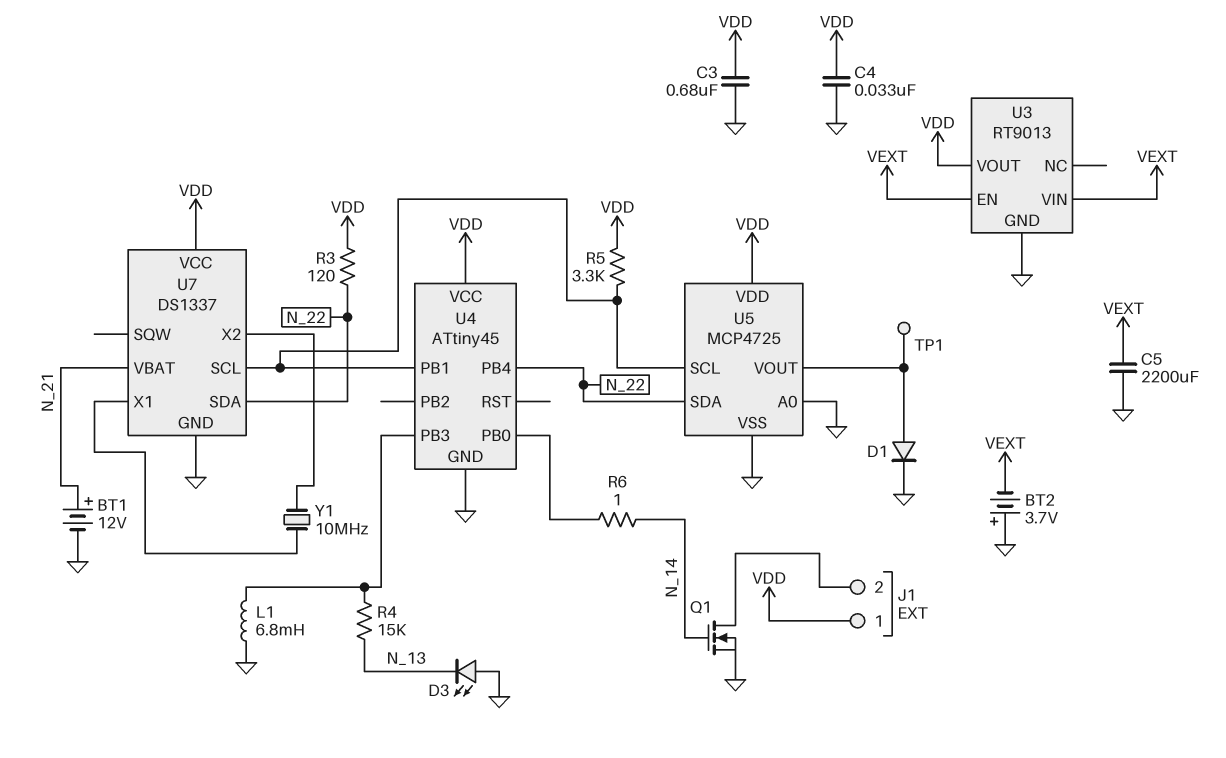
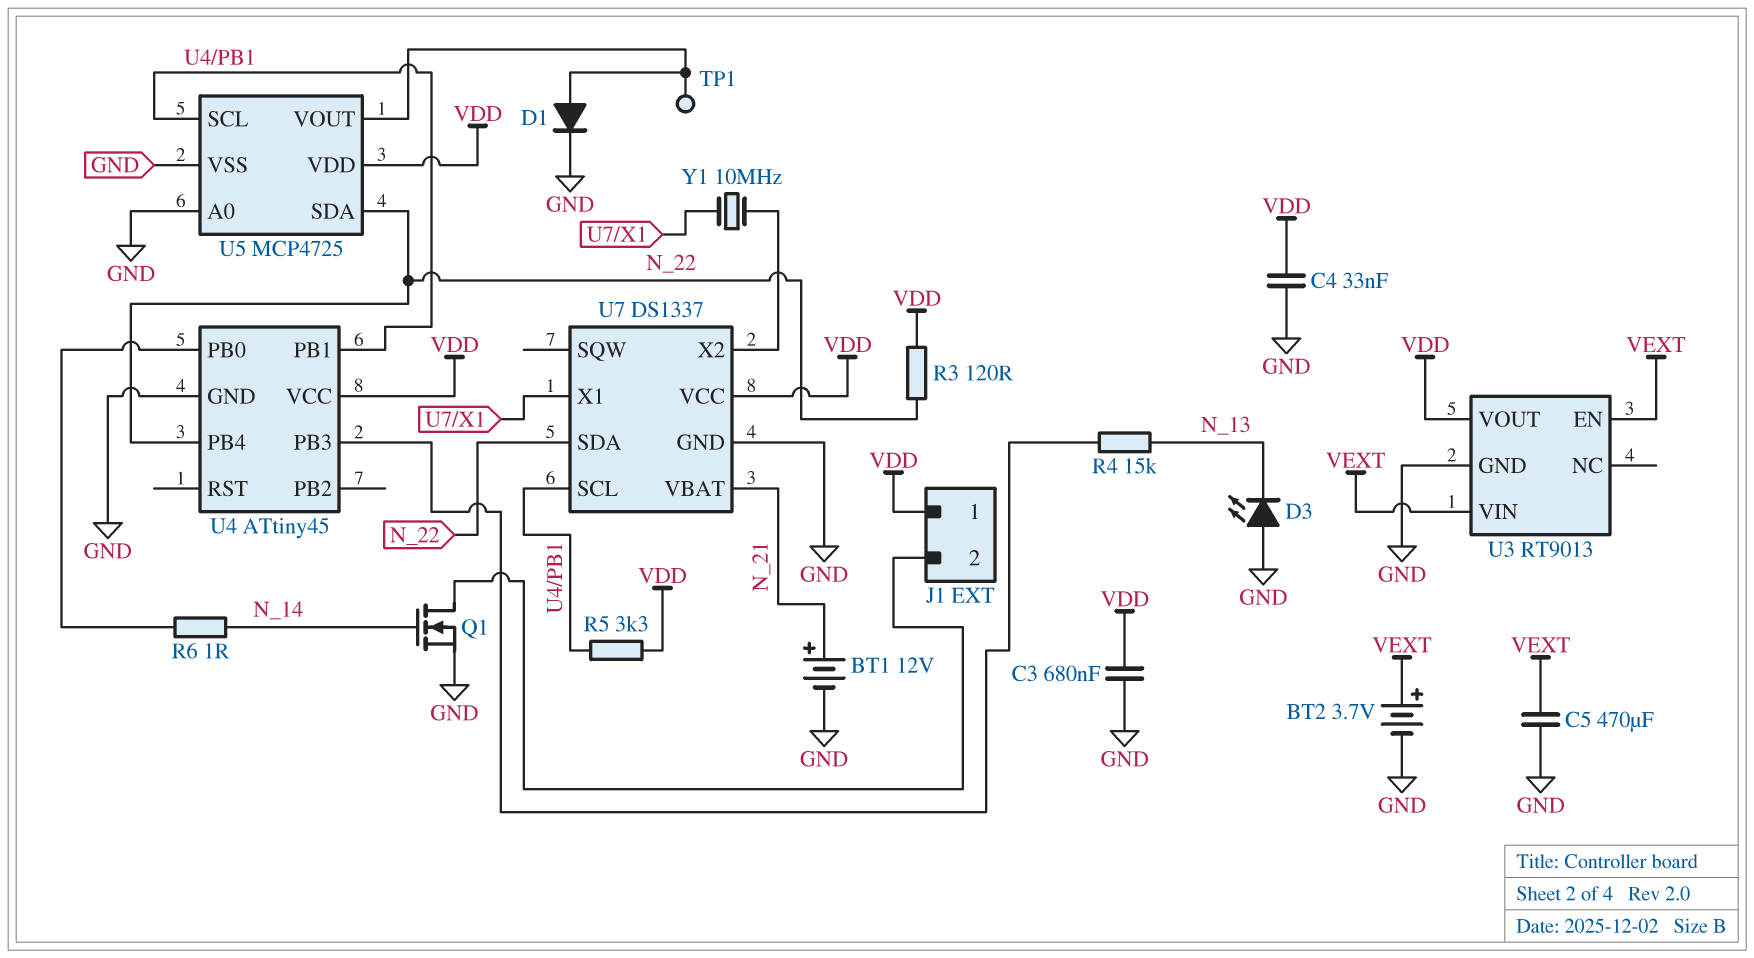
BT2: 3.7V (plus GND, minus VEXT) -> 3.7V (plus VEXT, minus GND)
C5: 2200uF (GND, VEXT) -> 470uF (GND, VEXT)
L1: 6.8mH (GND, U4/PB3) -> none

